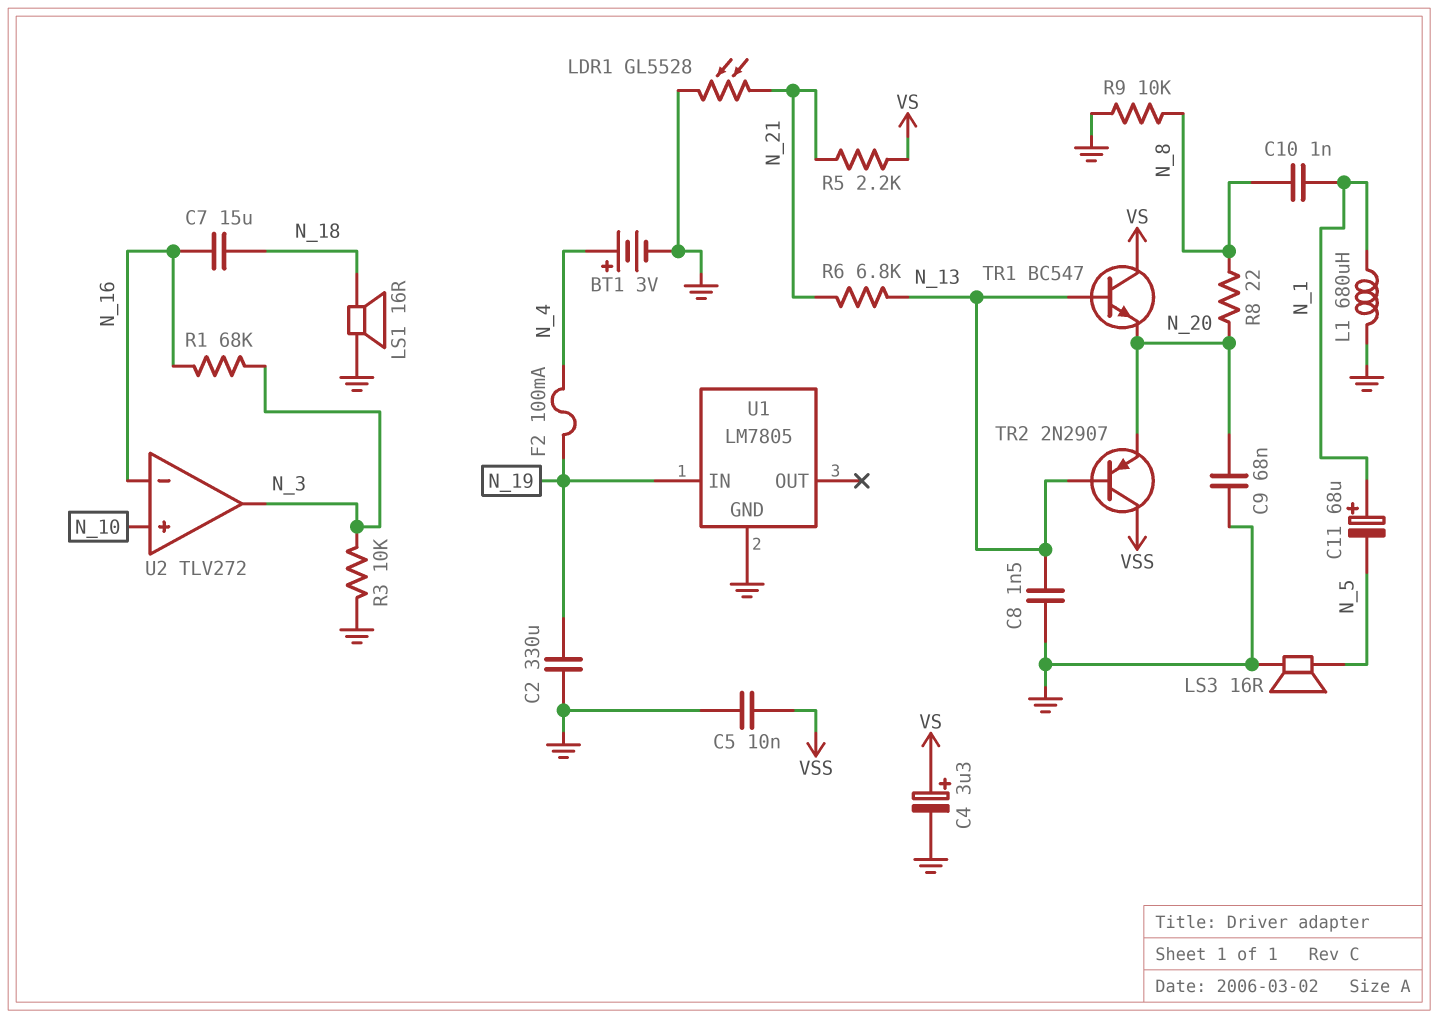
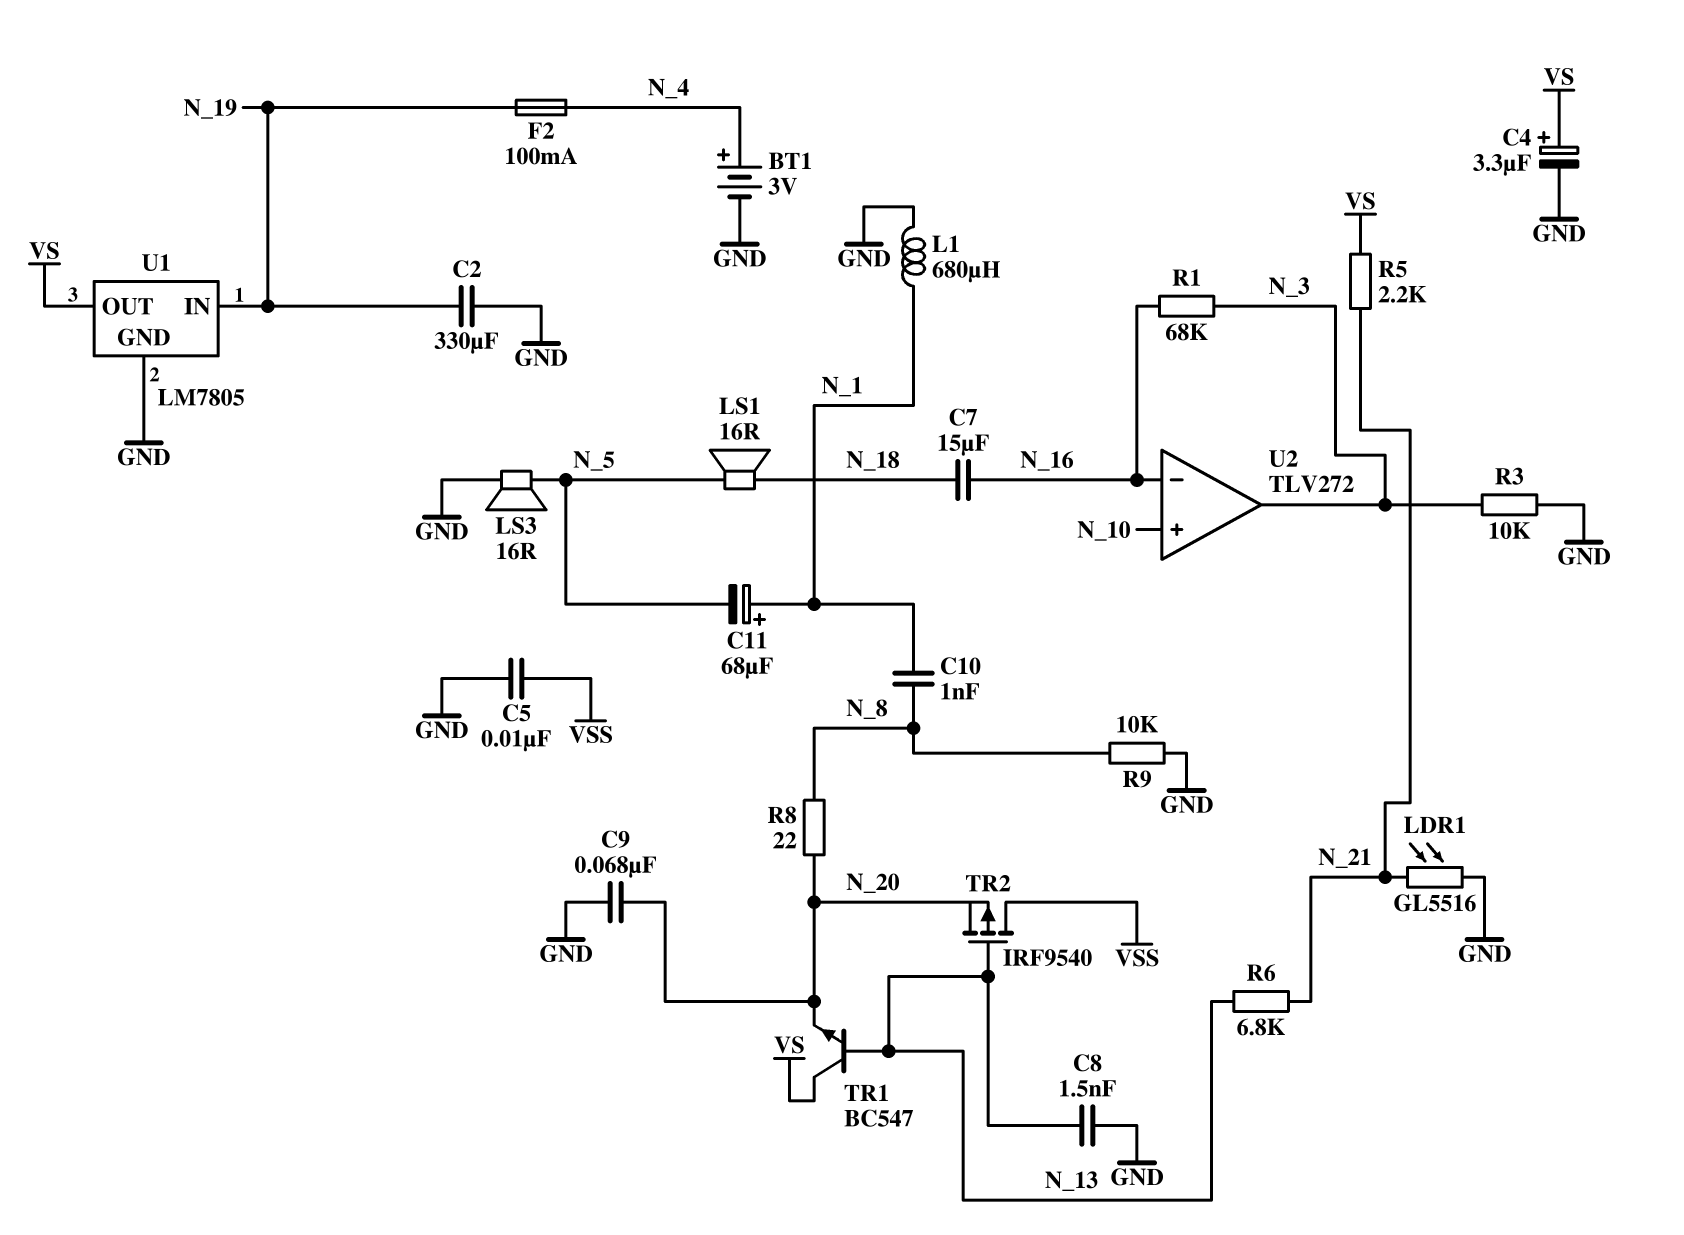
LDR1: GL5528 (GND, N_21) -> GL5516 (GND, N_21)
LS1: speaker 16R (GND, N_18) -> speaker 16R (N_5, N_18)
TR2: PNP 2N2907 (B N_13, C VSS, E N_20) -> PMOS IRF9540 (G N_13, D VSS, S N_20)
U1 pin OUT: none -> VS

